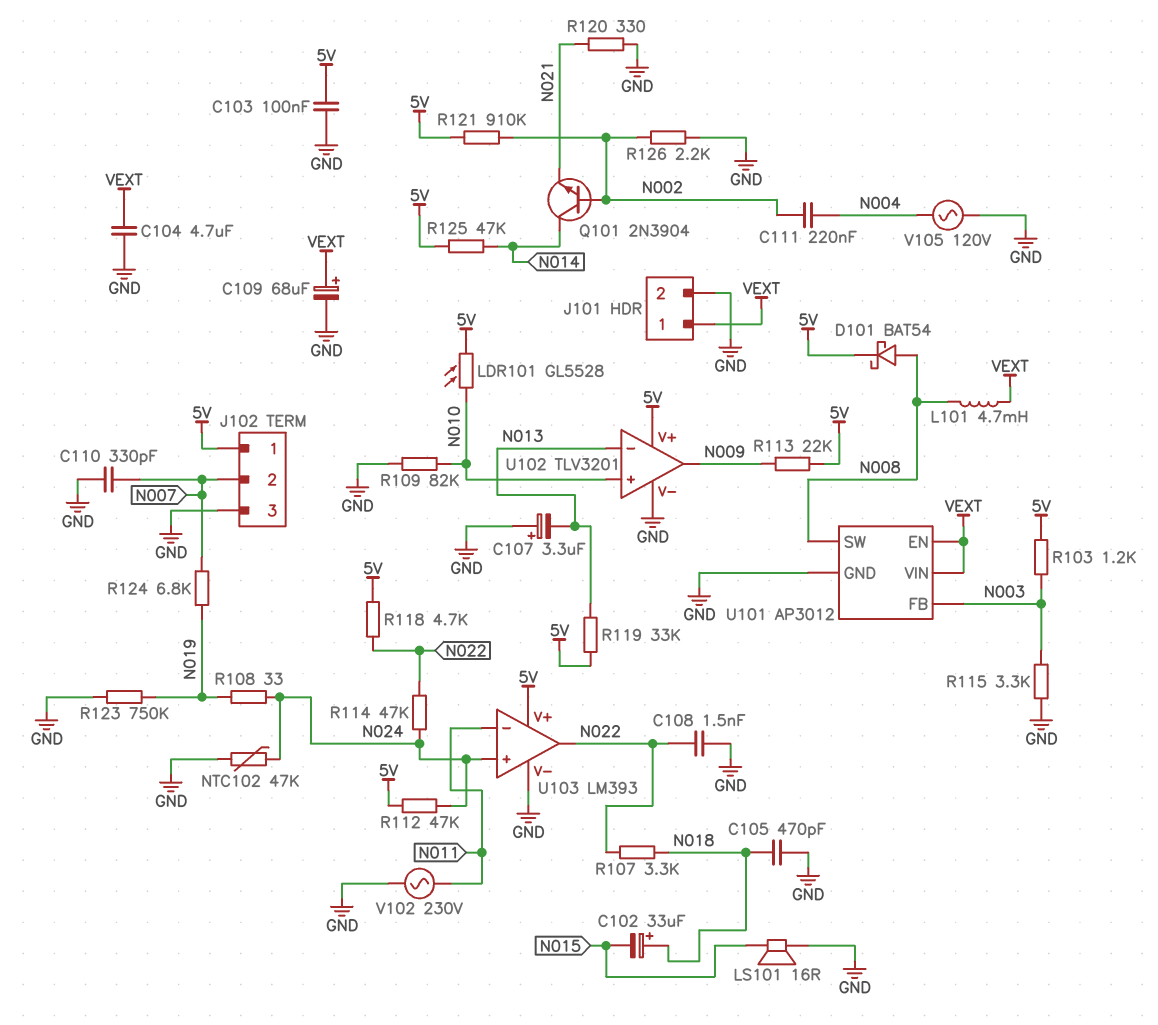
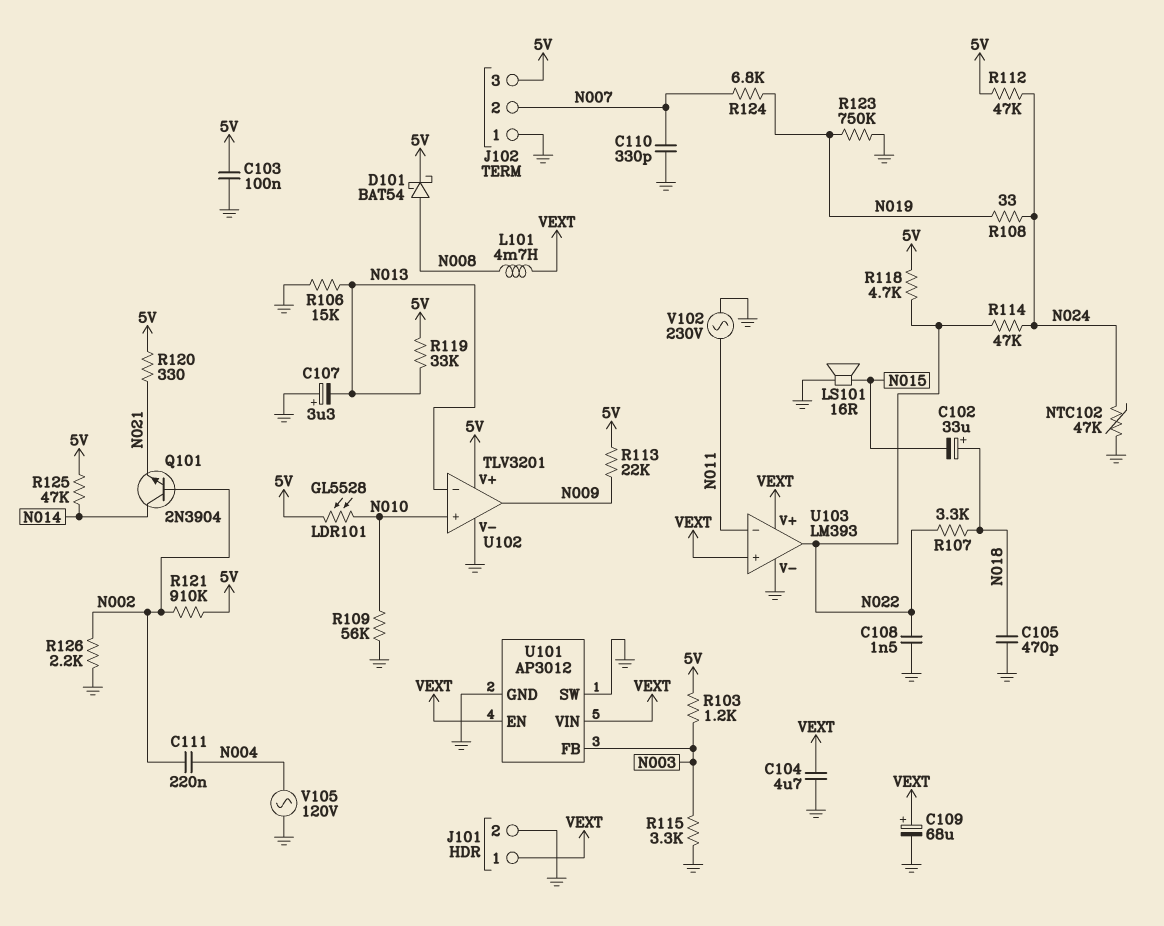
J102 pin 1: 5V -> GND
J102 pin 3: GND -> 5V
R106: none -> 15k (GND, N013)
R109: 82k (GND, N010) -> 56k (GND, N010)
R120: 330 (GND, N021) -> 330 (5V, N021)
U101 pin SW: N008 -> GND
U103 pin V+: 5V -> VEXT
U103 pin in+: N024 -> VEXT

